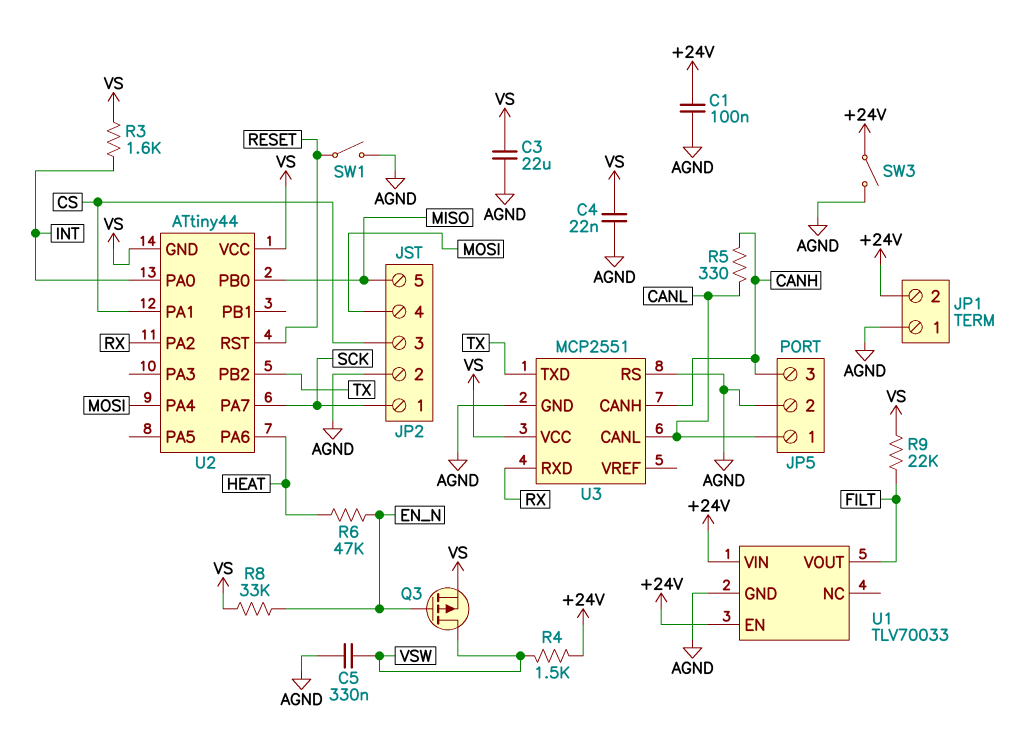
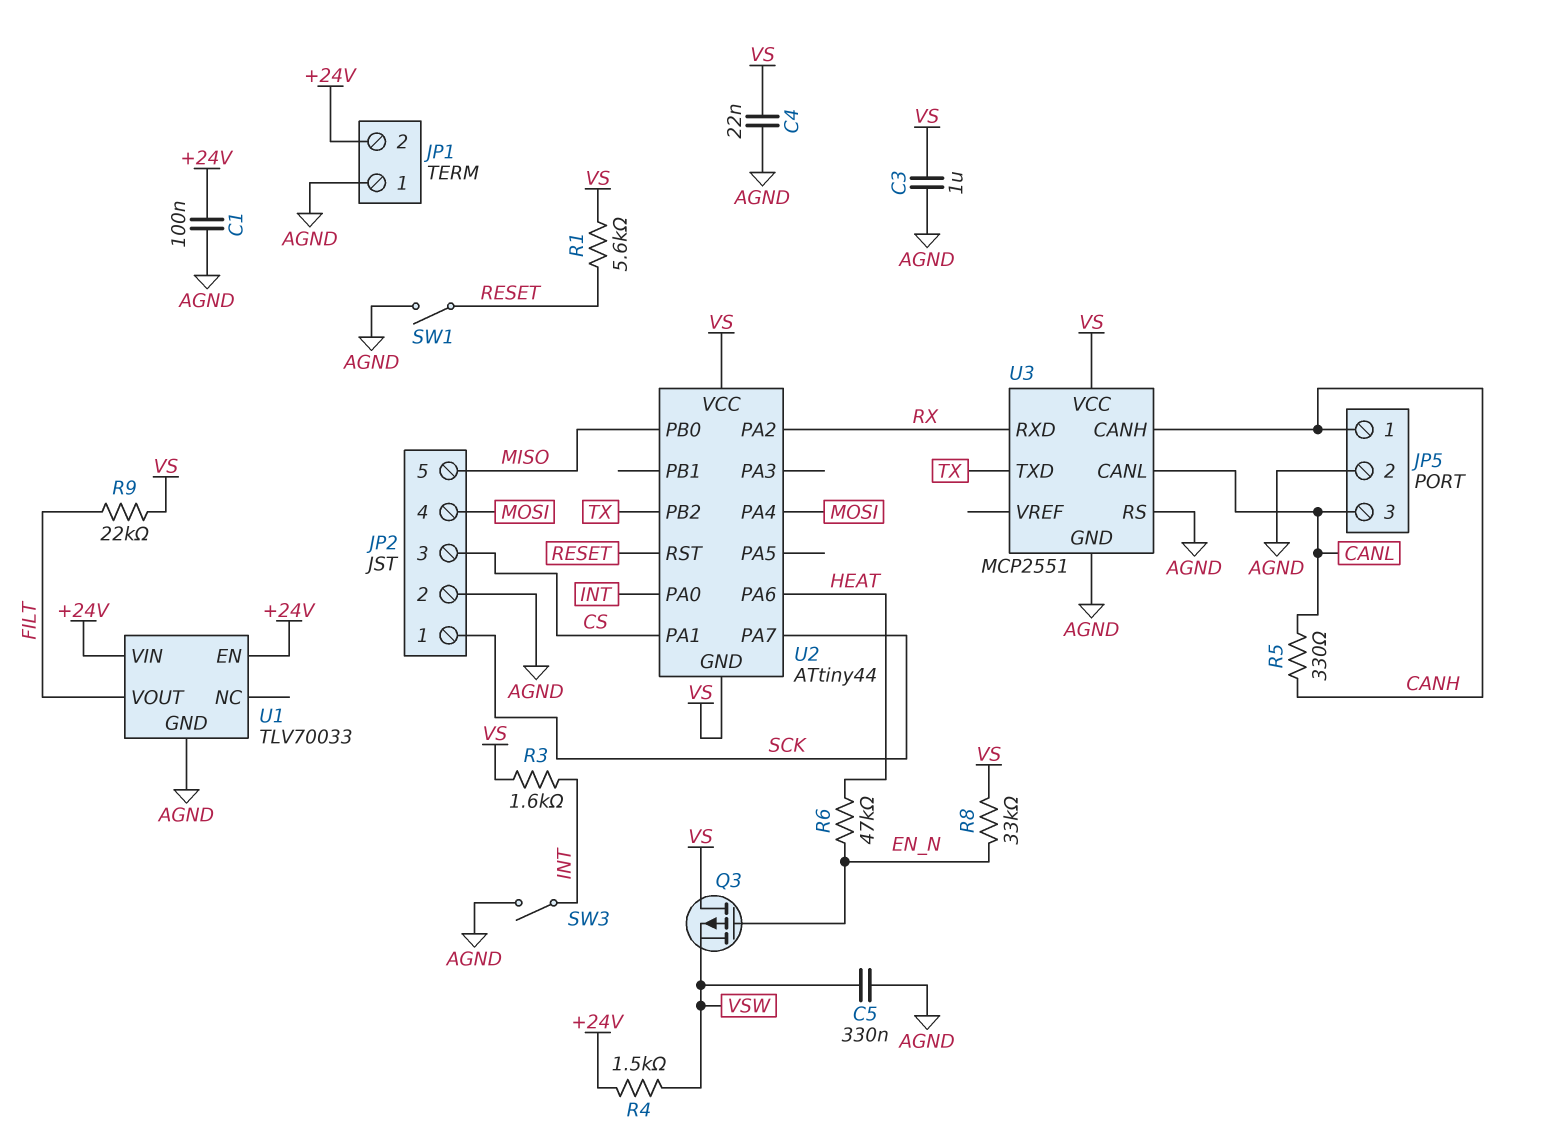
C3: 22uF (AGND, VS) -> 1uF (AGND, VS)
JP5 pin 1: CANL -> CANH
JP5 pin 3: CANH -> CANL
Q3: PMOS (G EN_N, D VSW, S VS) -> PMOS (G EN_N, D VS, S VSW)
R1: none -> 5.6k (RESET, VS)
SW3: switch (+24V, AGND) -> switch (AGND, INT)

